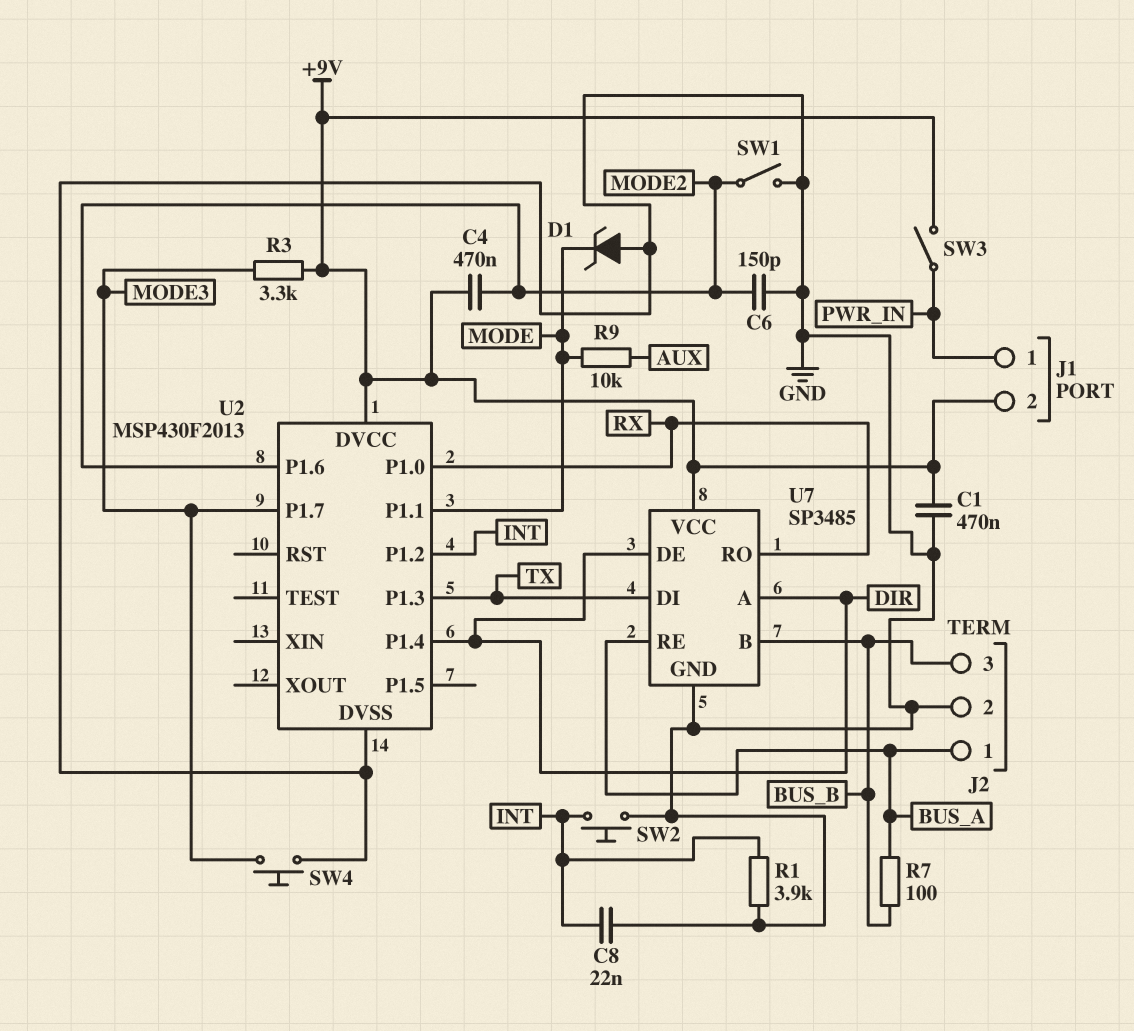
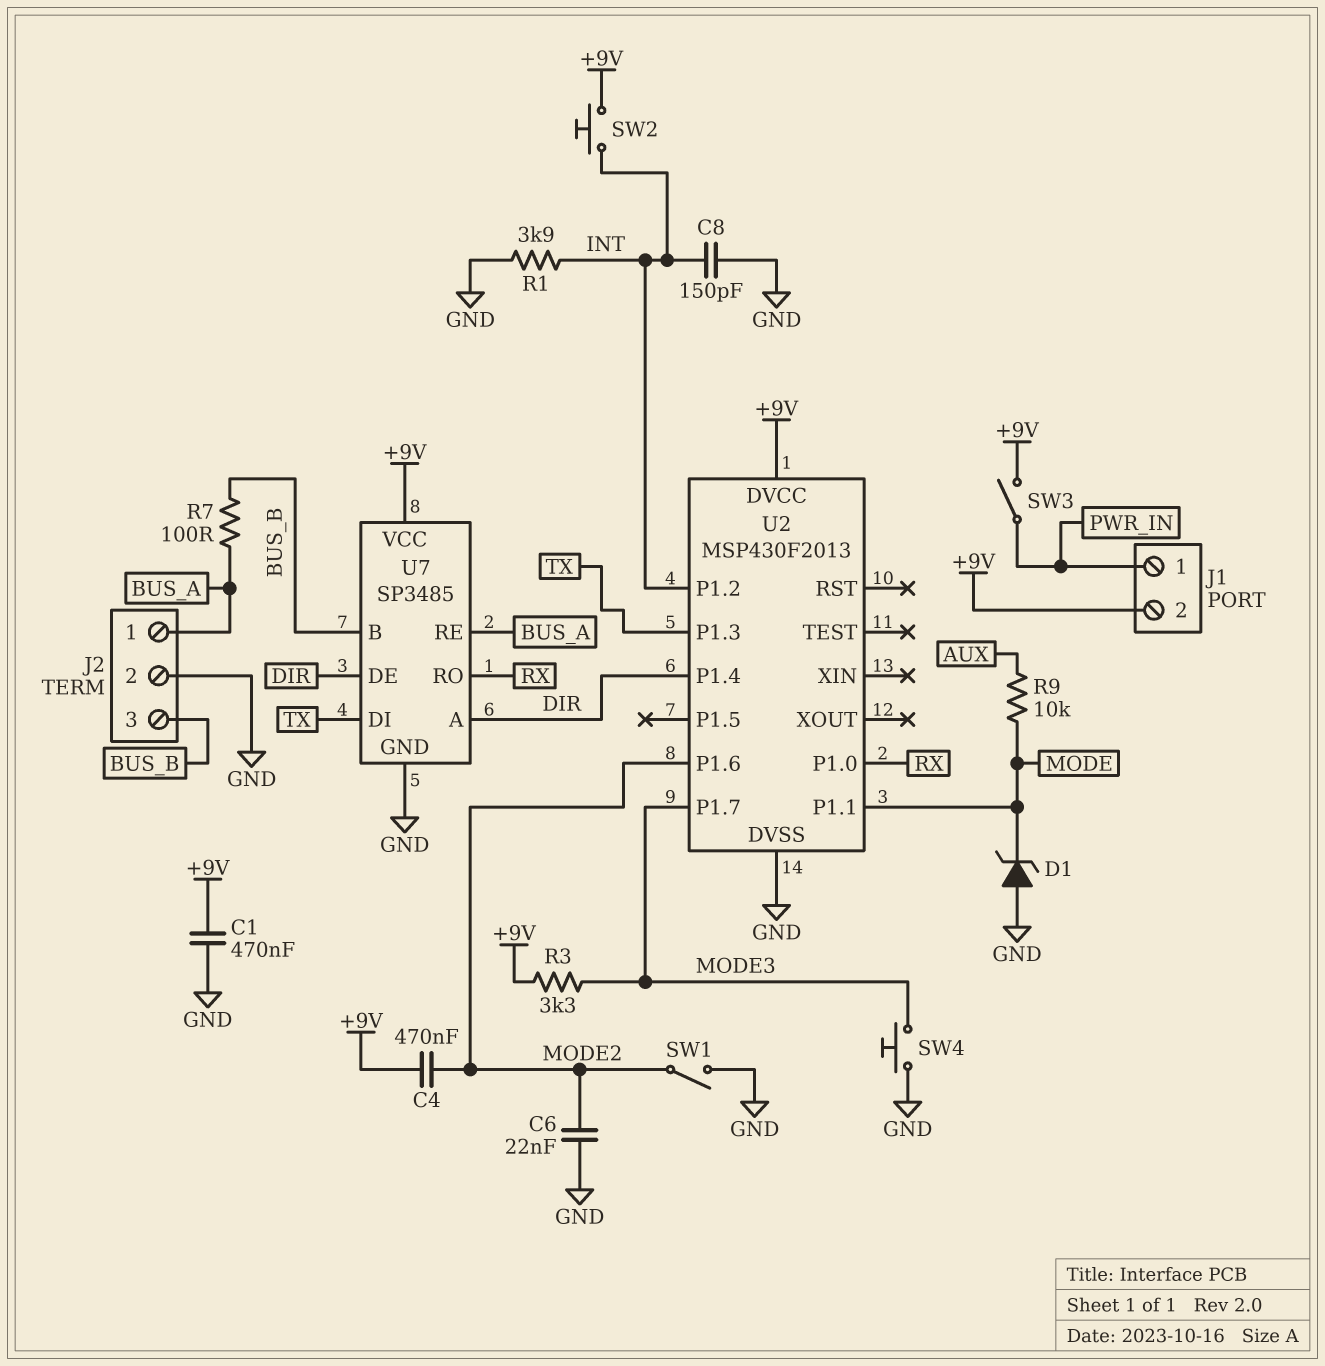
C6: 150pF (GND, MODE2) -> 22nF (GND, MODE2)
C8: 22nF (GND, INT) -> 150pF (GND, INT)
SW2: button (GND, INT) -> button (+9V, INT)

